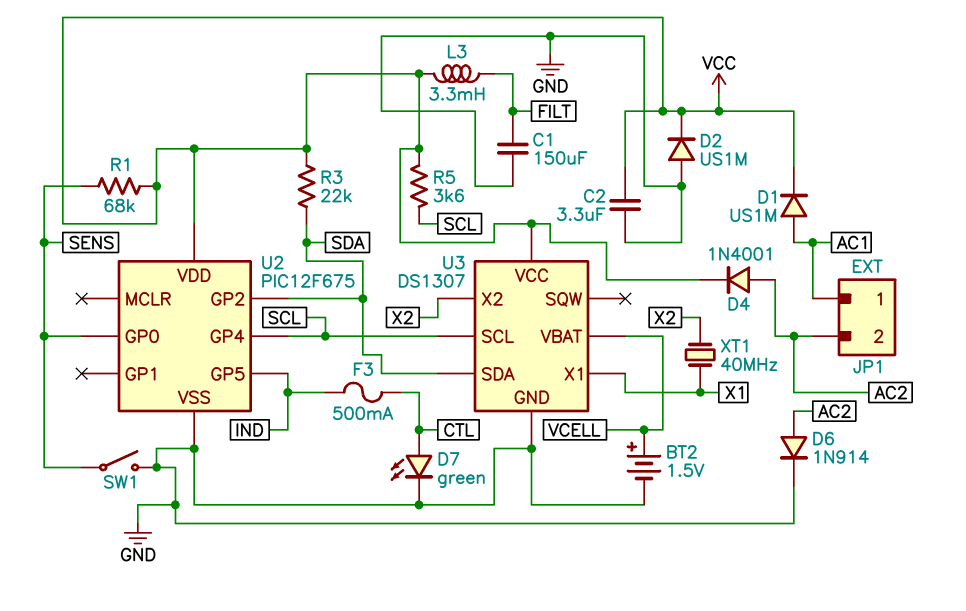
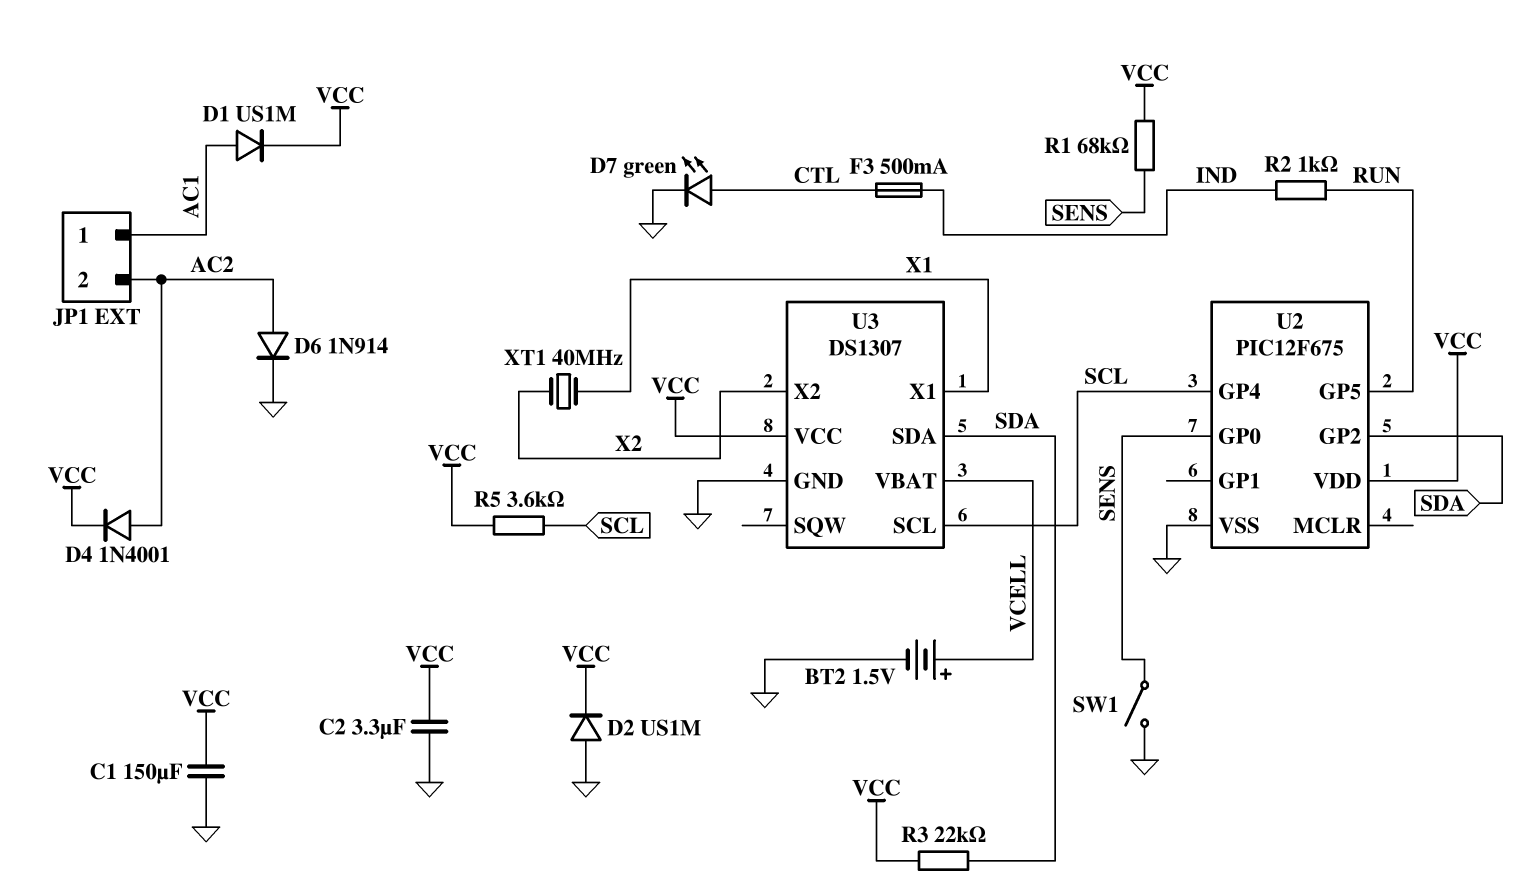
C1: 150uF (FILT, GND) -> 150uF (GND, VCC)
L3: 3.3mH (FILT, VCC) -> none
R2: none -> 1k (IND, RUN)
U2 pin GP5: IND -> RUN

